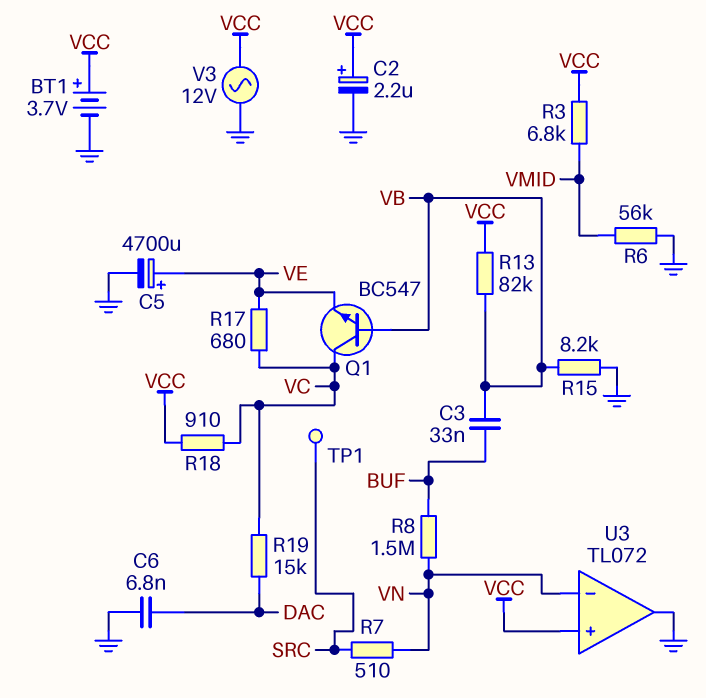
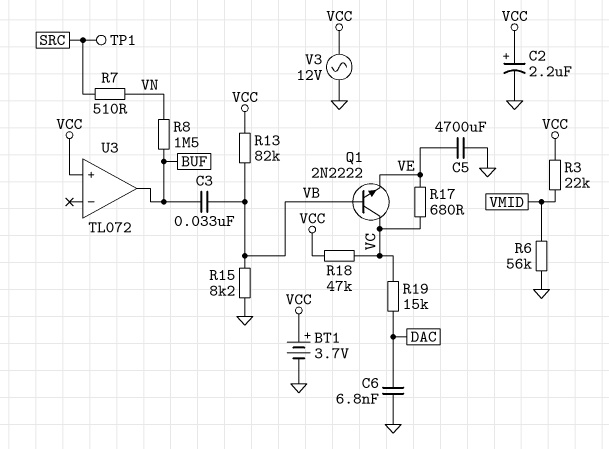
C5: 4700uF (plus VE, minus GND) -> 4700uF (GND, VE)
Q1: NPN BC547 (B VB, C VC, E VE) -> NPN 2N2222 (B VB, C VC, E VE)
R3: 6.8k (VCC, VMID) -> 22k (VCC, VMID)
R18: 910 (VC, VCC) -> 47k (VC, VCC)
U3 pin in-: VN -> none
U3 pin out: GND -> BUF

